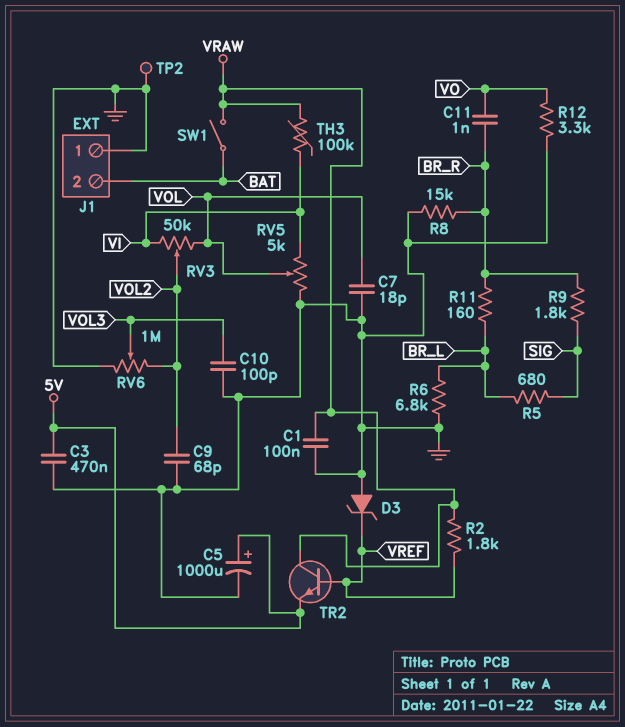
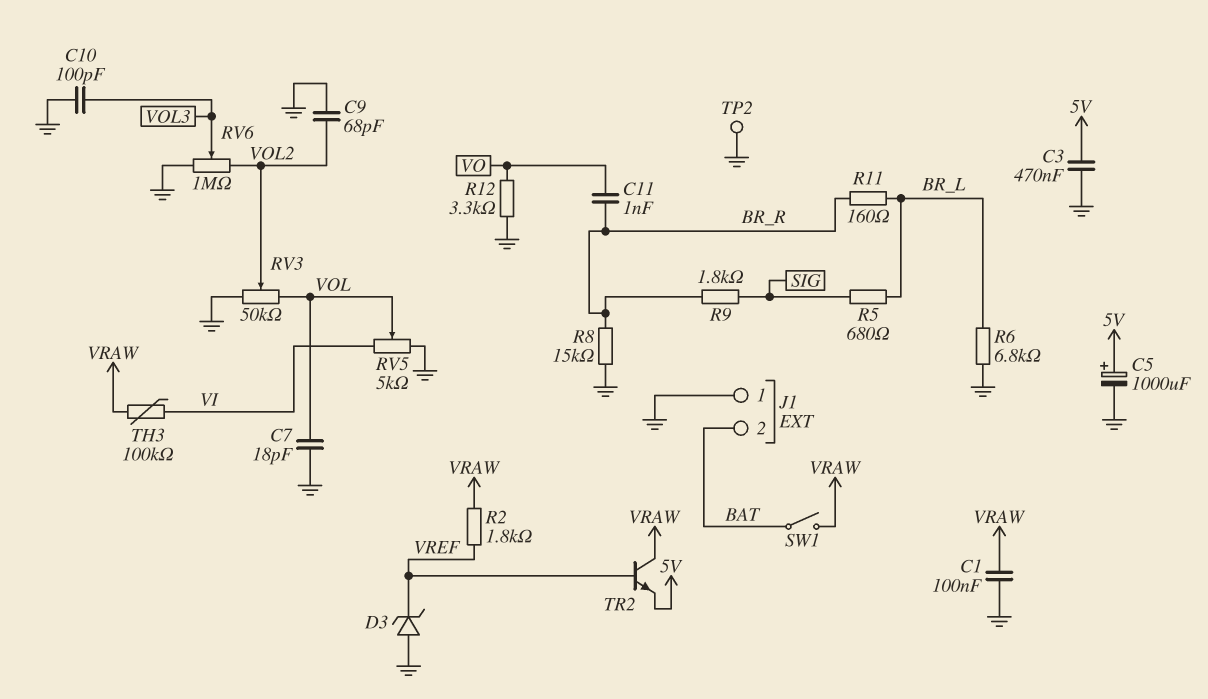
RV3: 50k (VI, VOL, wiper VOL2) -> 50k (GND, VOL, wiper VOL2)

